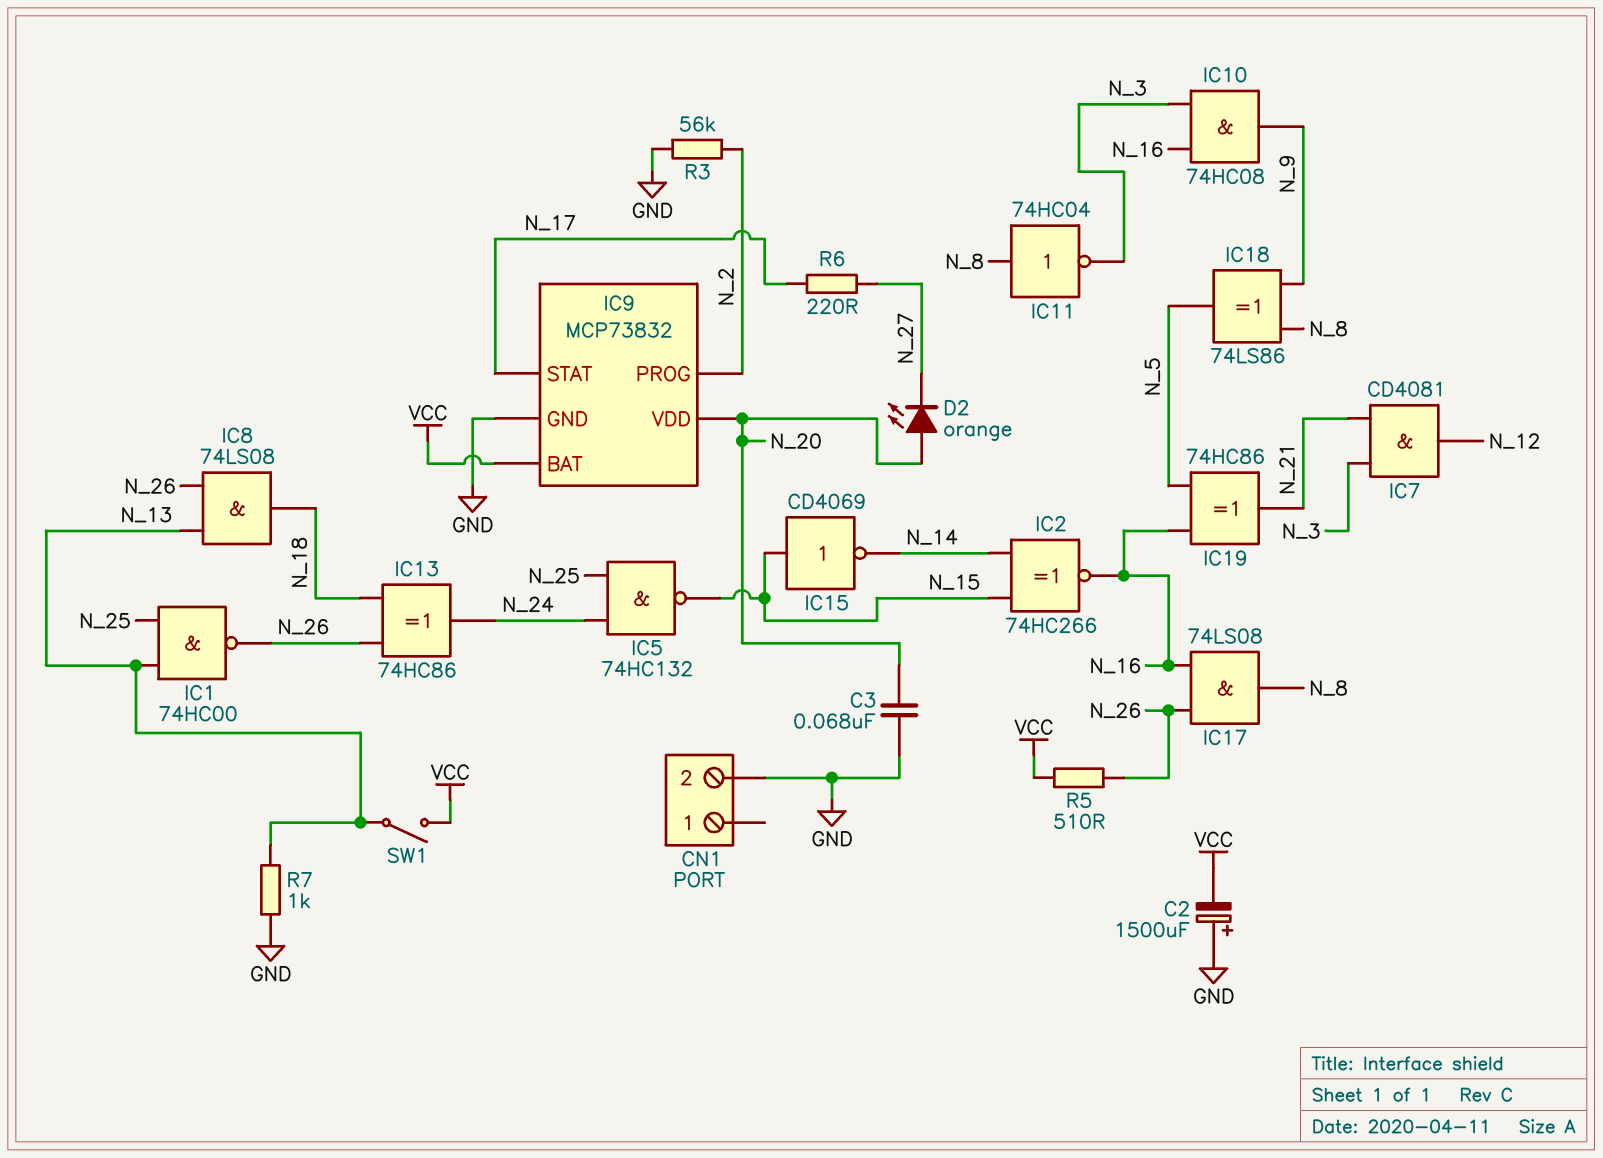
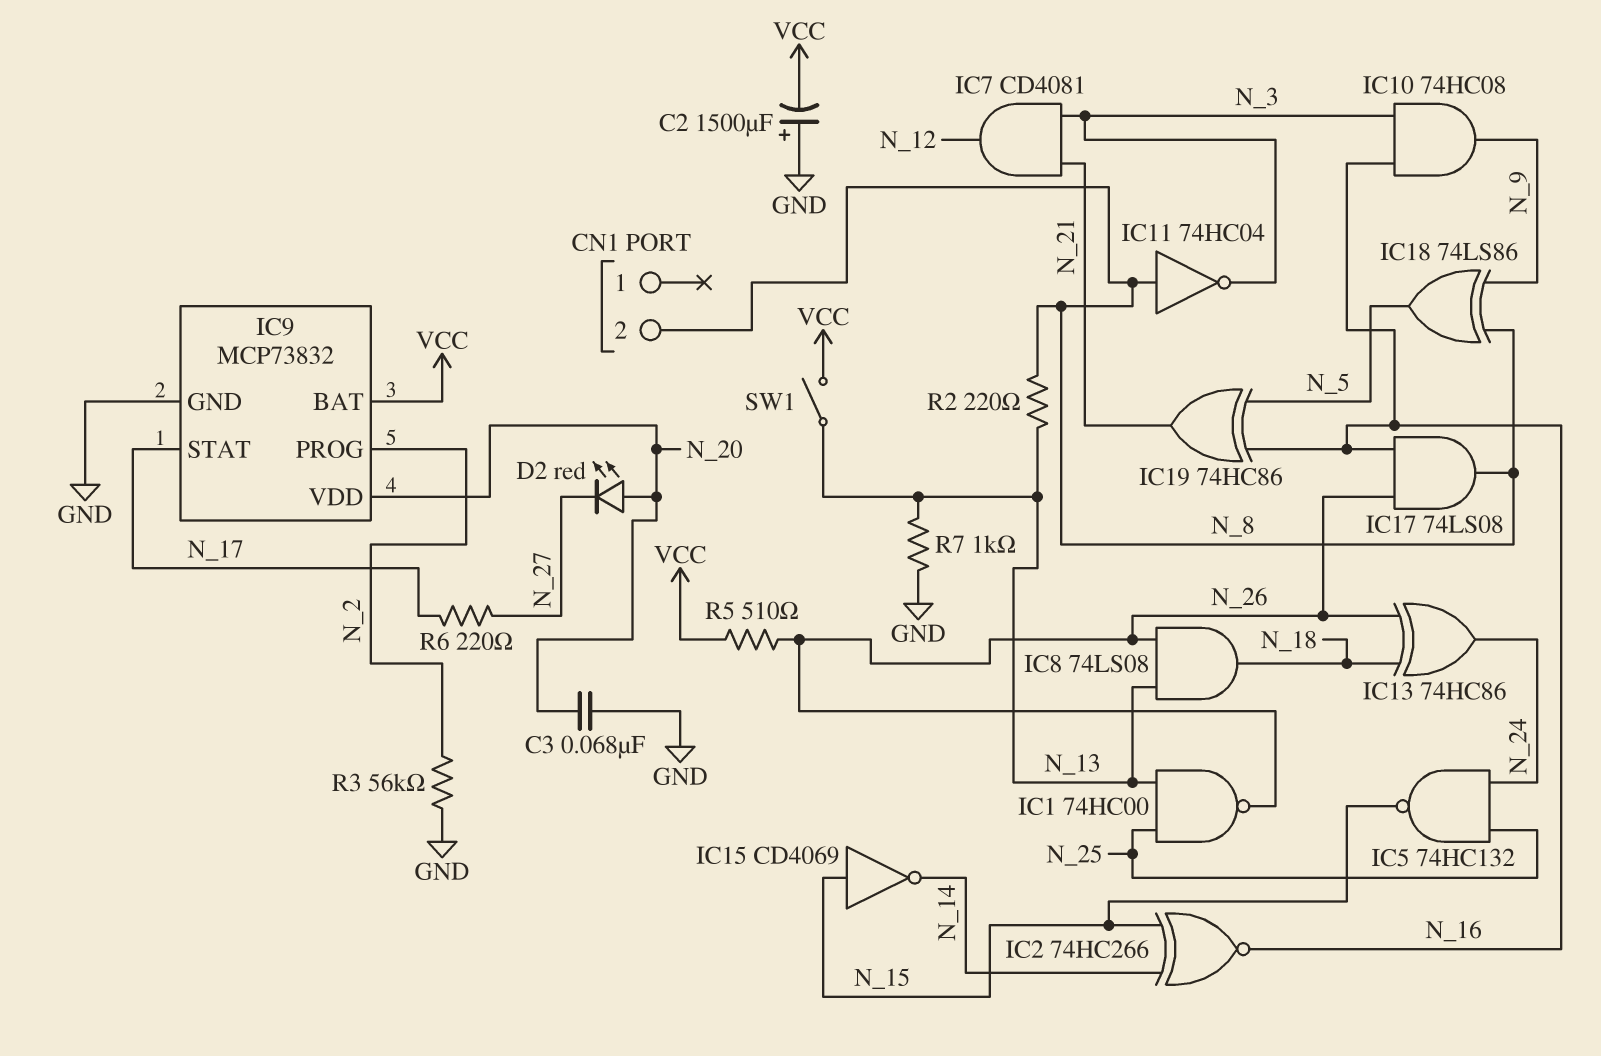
CN1 pin 2: GND -> N_8
D2: LED orange (A N_20, K N_27) -> LED red (A N_20, K N_27)
R2: none -> 220 (N_8, N_13)

